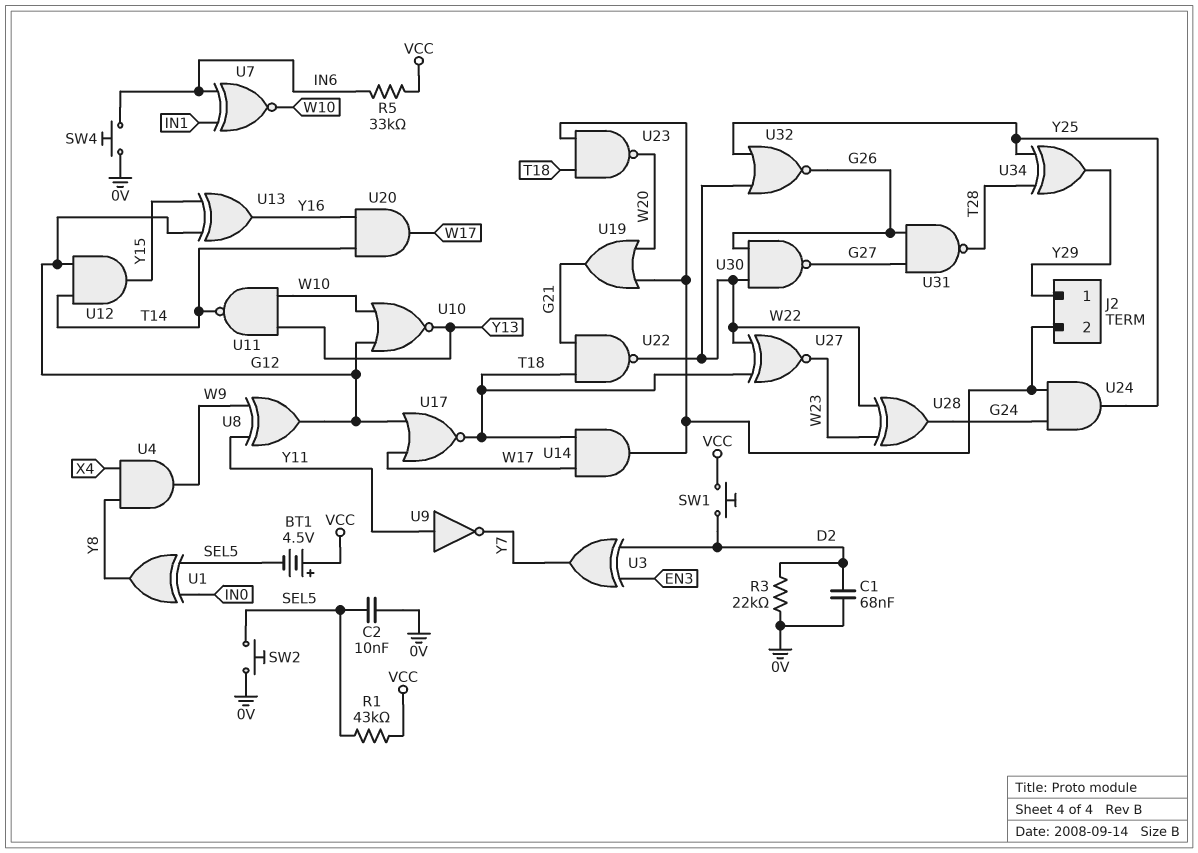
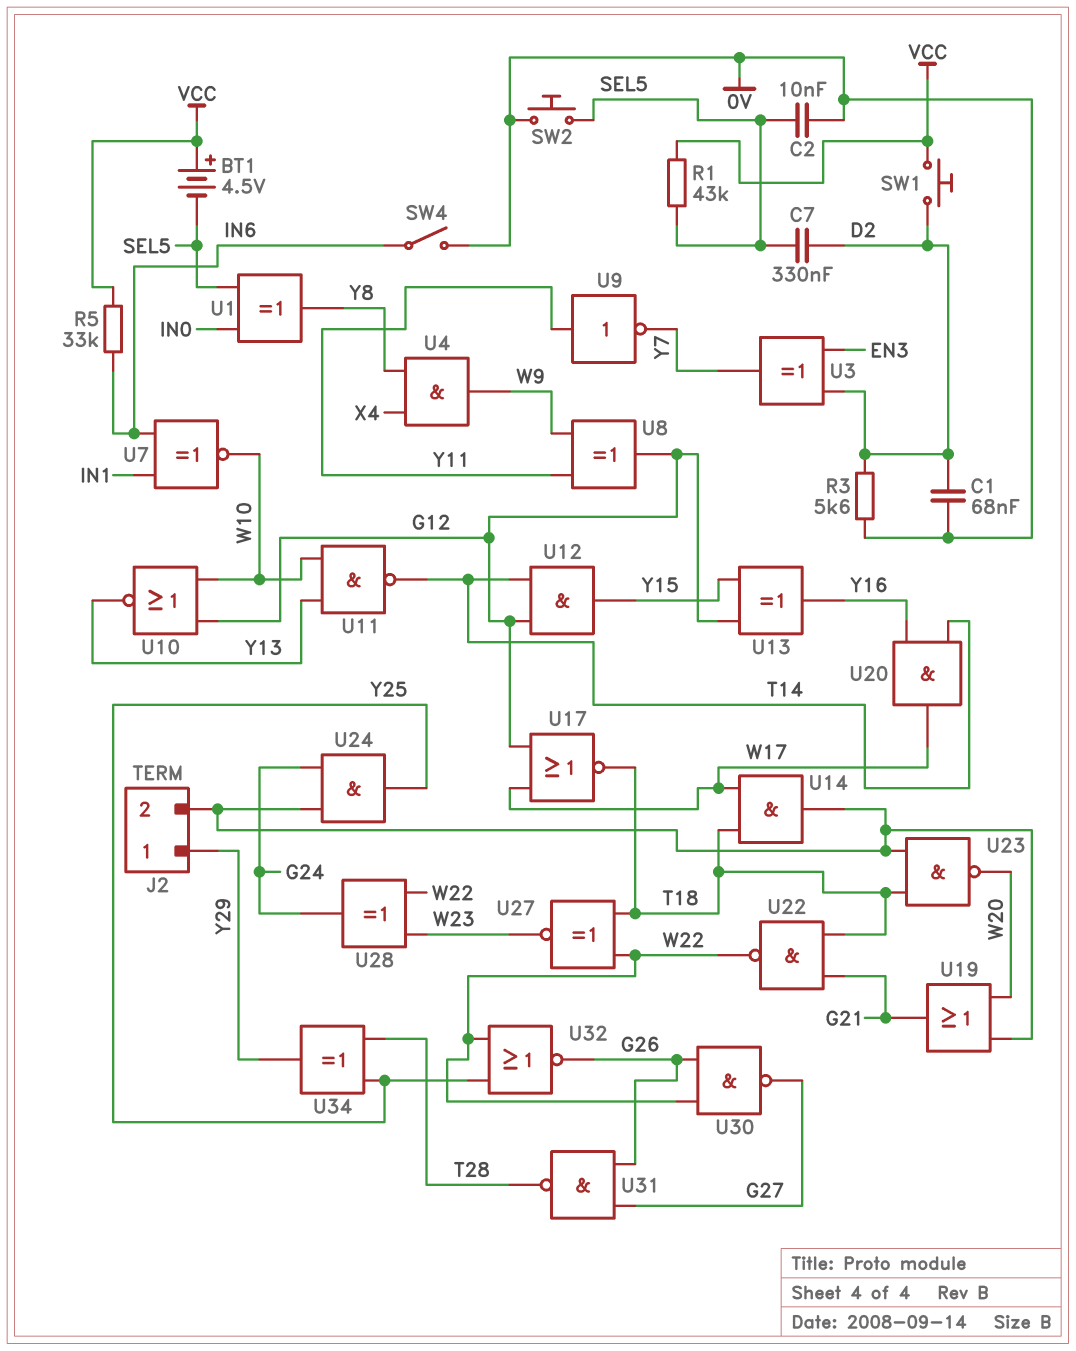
C7: none -> 330nF (D2, SEL5)
R3: 22k (0V, D2) -> 5.6k (0V, D2)
SW4: button (0V, IN6) -> switch (0V, IN6)

